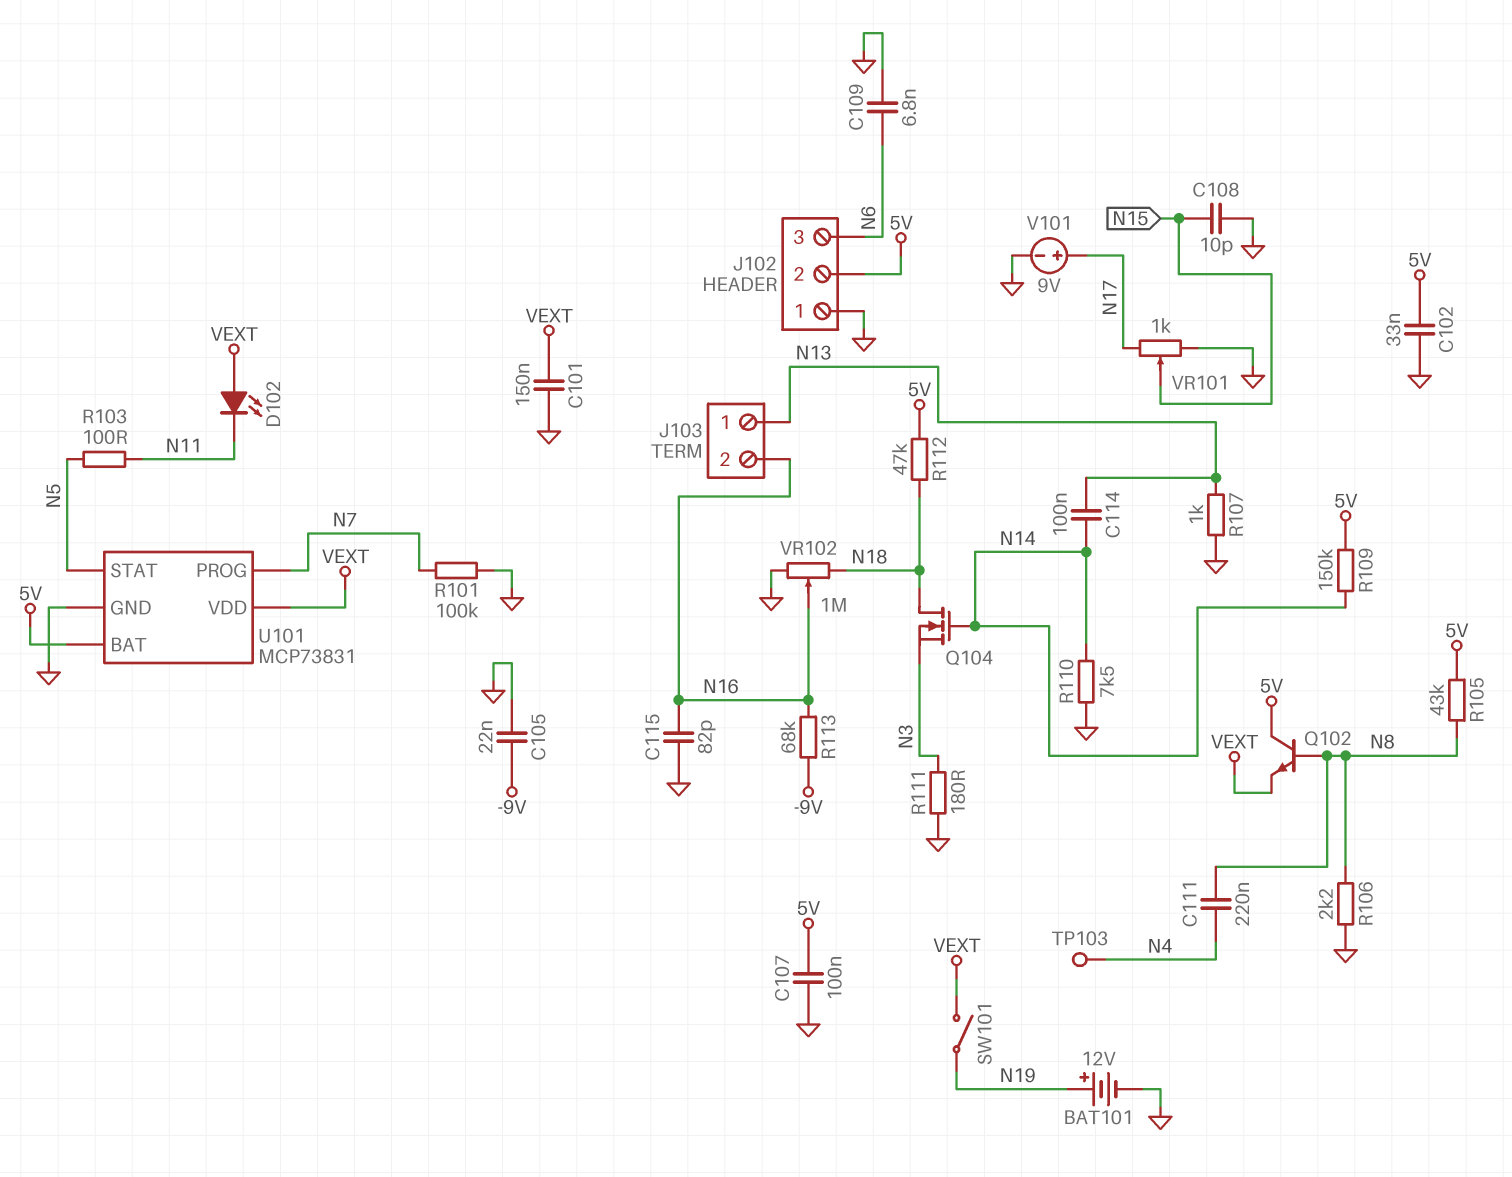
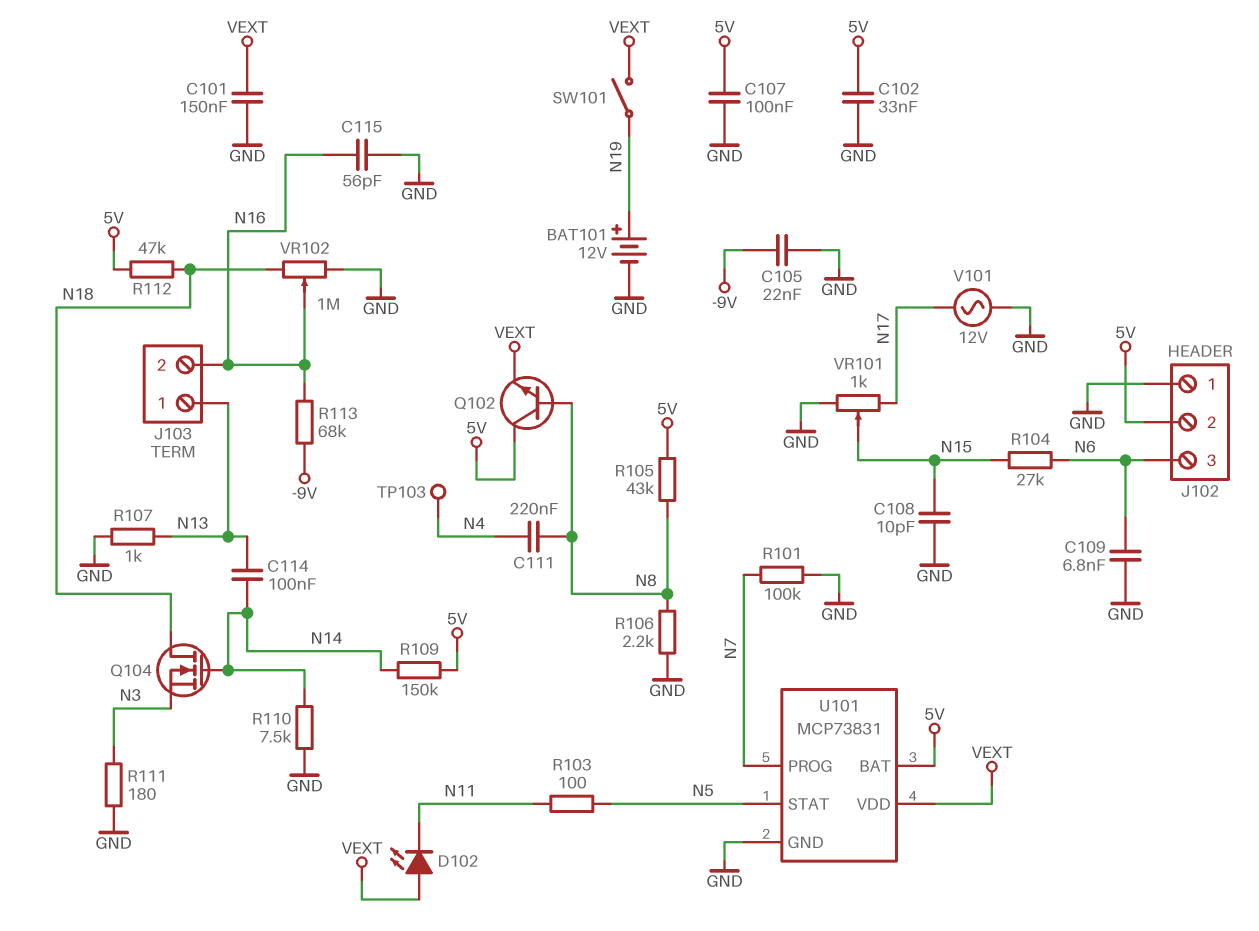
C115: 82pF (GND, N16) -> 56pF (GND, N16)
R104: none -> 27k (N6, N15)
V101: 9V (plus N17, minus GND) -> AC 12V (GND, N17)

